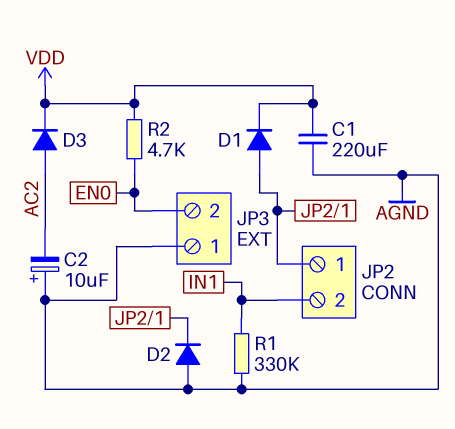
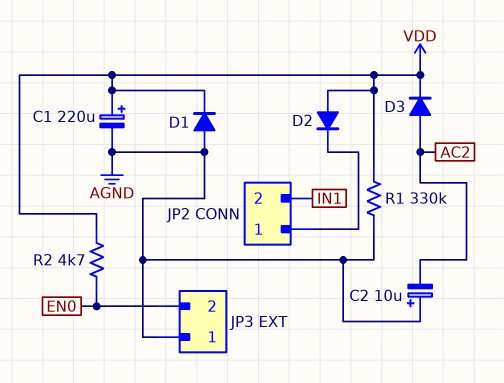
C1: 220uF (AGND, VDD) -> 220uF (plus VDD, minus AGND)
D1: diode (A JP2/1, K VDD) -> diode (A AGND, K VDD)
D2: diode (A AGND, K JP2/1) -> diode (A VDD, K JP2/1)
R1: 330k (AGND, IN1) -> 330k (AGND, VDD)

